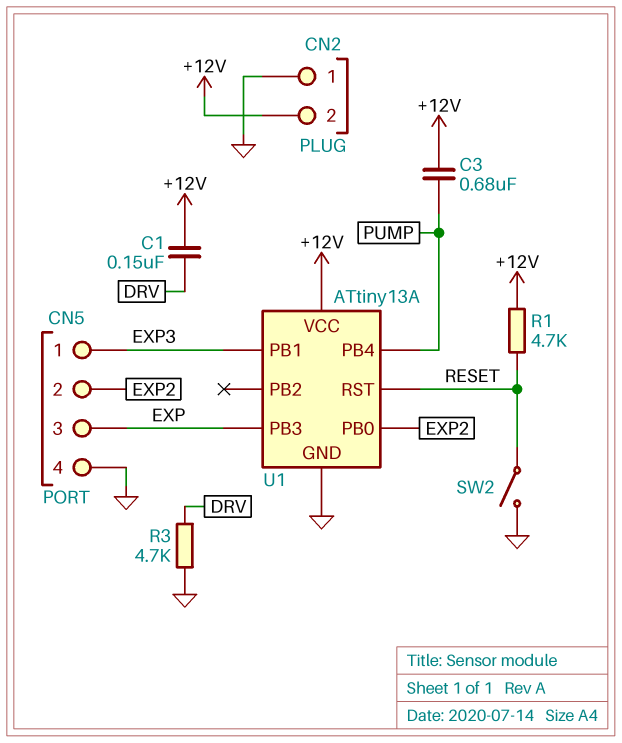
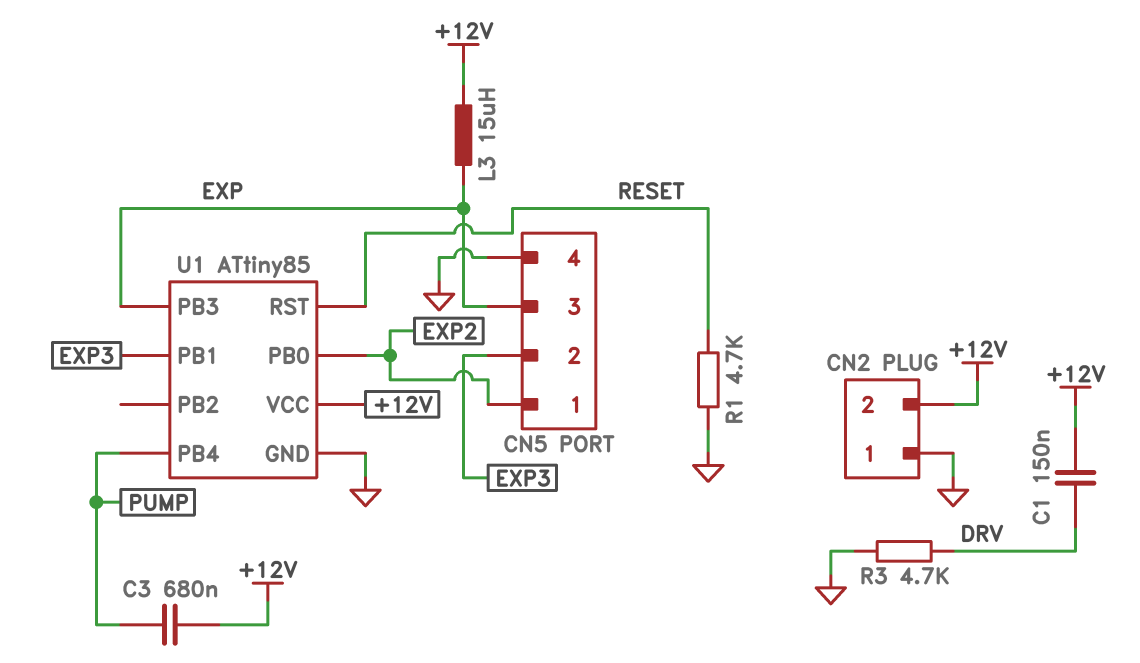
CN5 pin 1: EXP3 -> EXP2
CN5 pin 2: EXP2 -> EXP3
L3: none -> 15uH (+12V, EXP)
R1: 4.7k (+12V, RESET) -> 4.7k (GND, RESET)
SW2: switch (GND, RESET) -> none
U1: ATtiny13A -> ATtiny85

